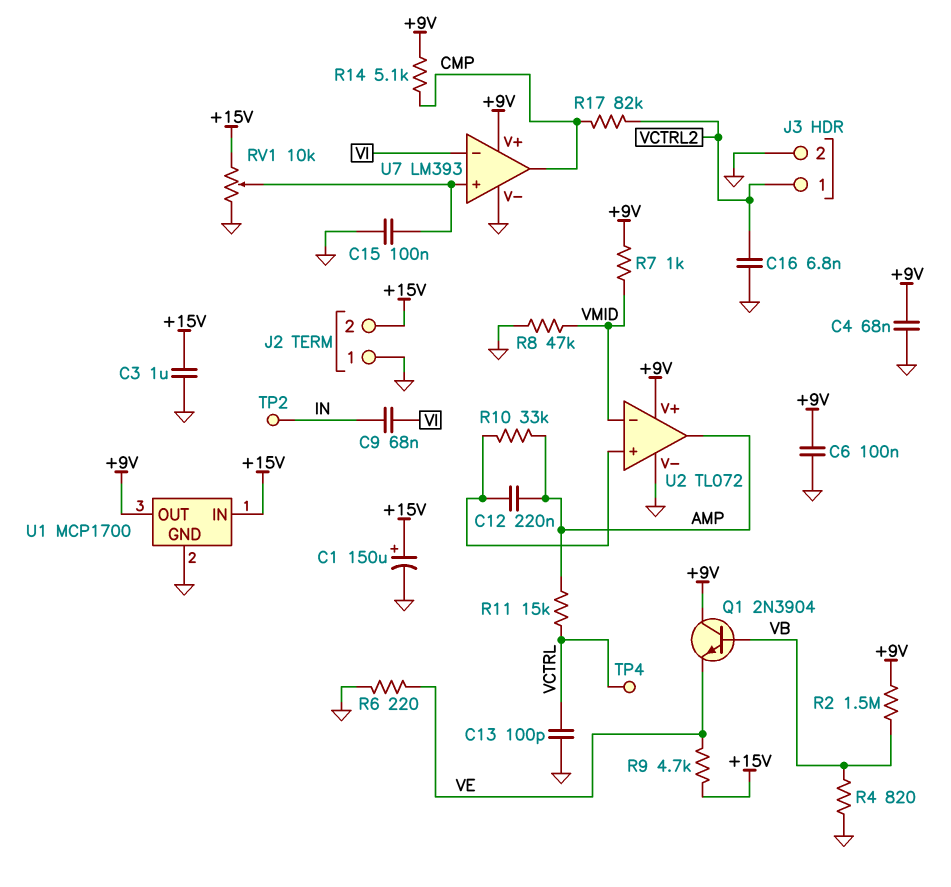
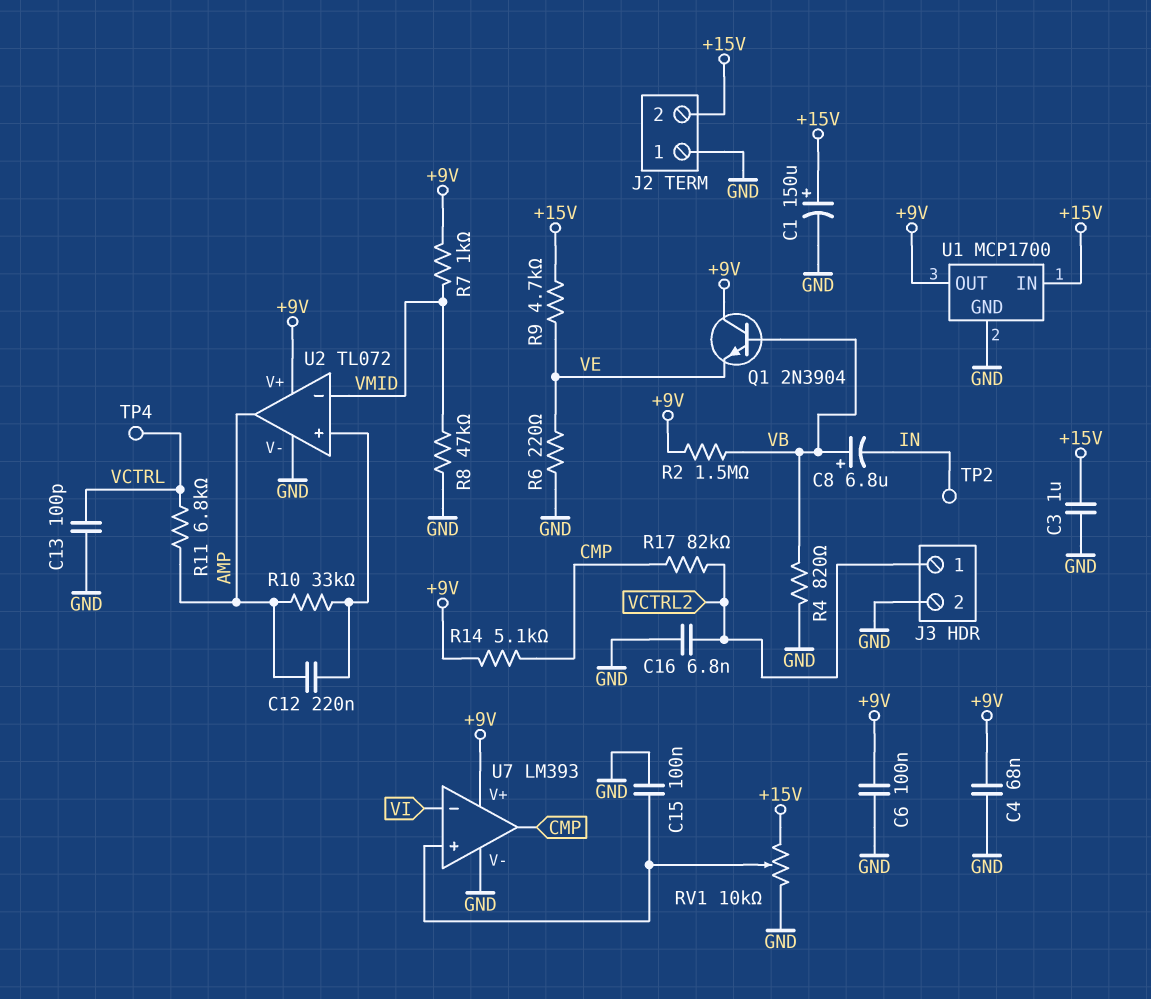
C8: none -> 6.8uF (plus VB, minus IN)
C9: 68nF (IN, VI) -> none
R11: 15k (AMP, VCTRL) -> 6.8k (AMP, VCTRL)

